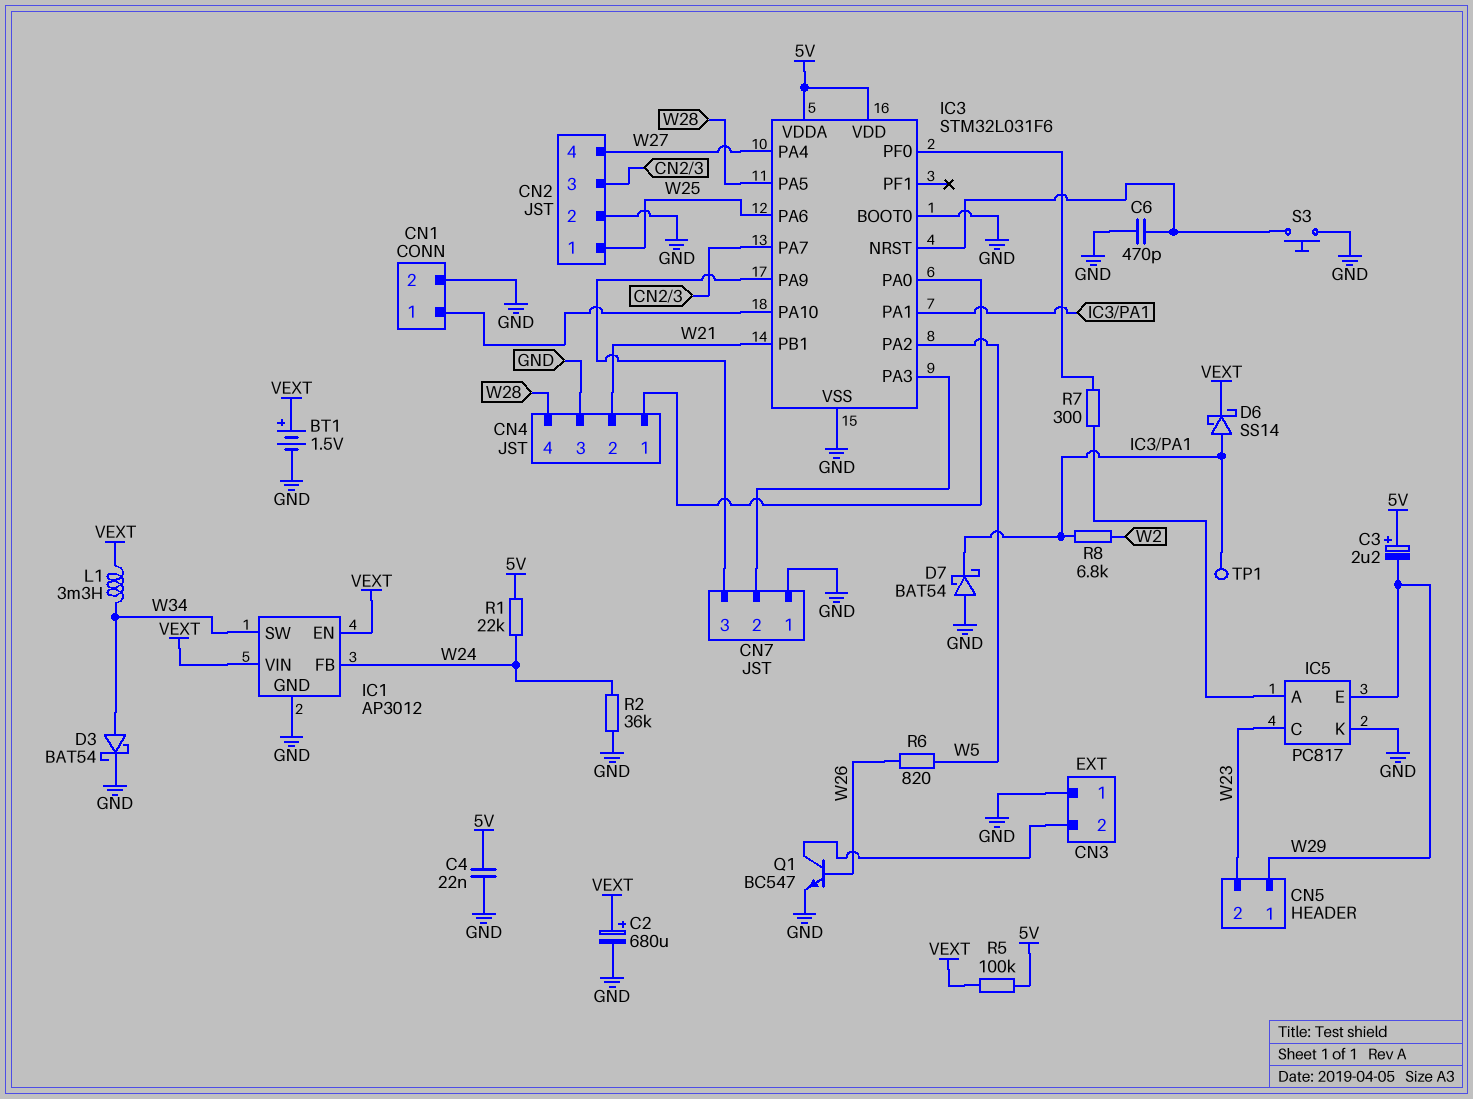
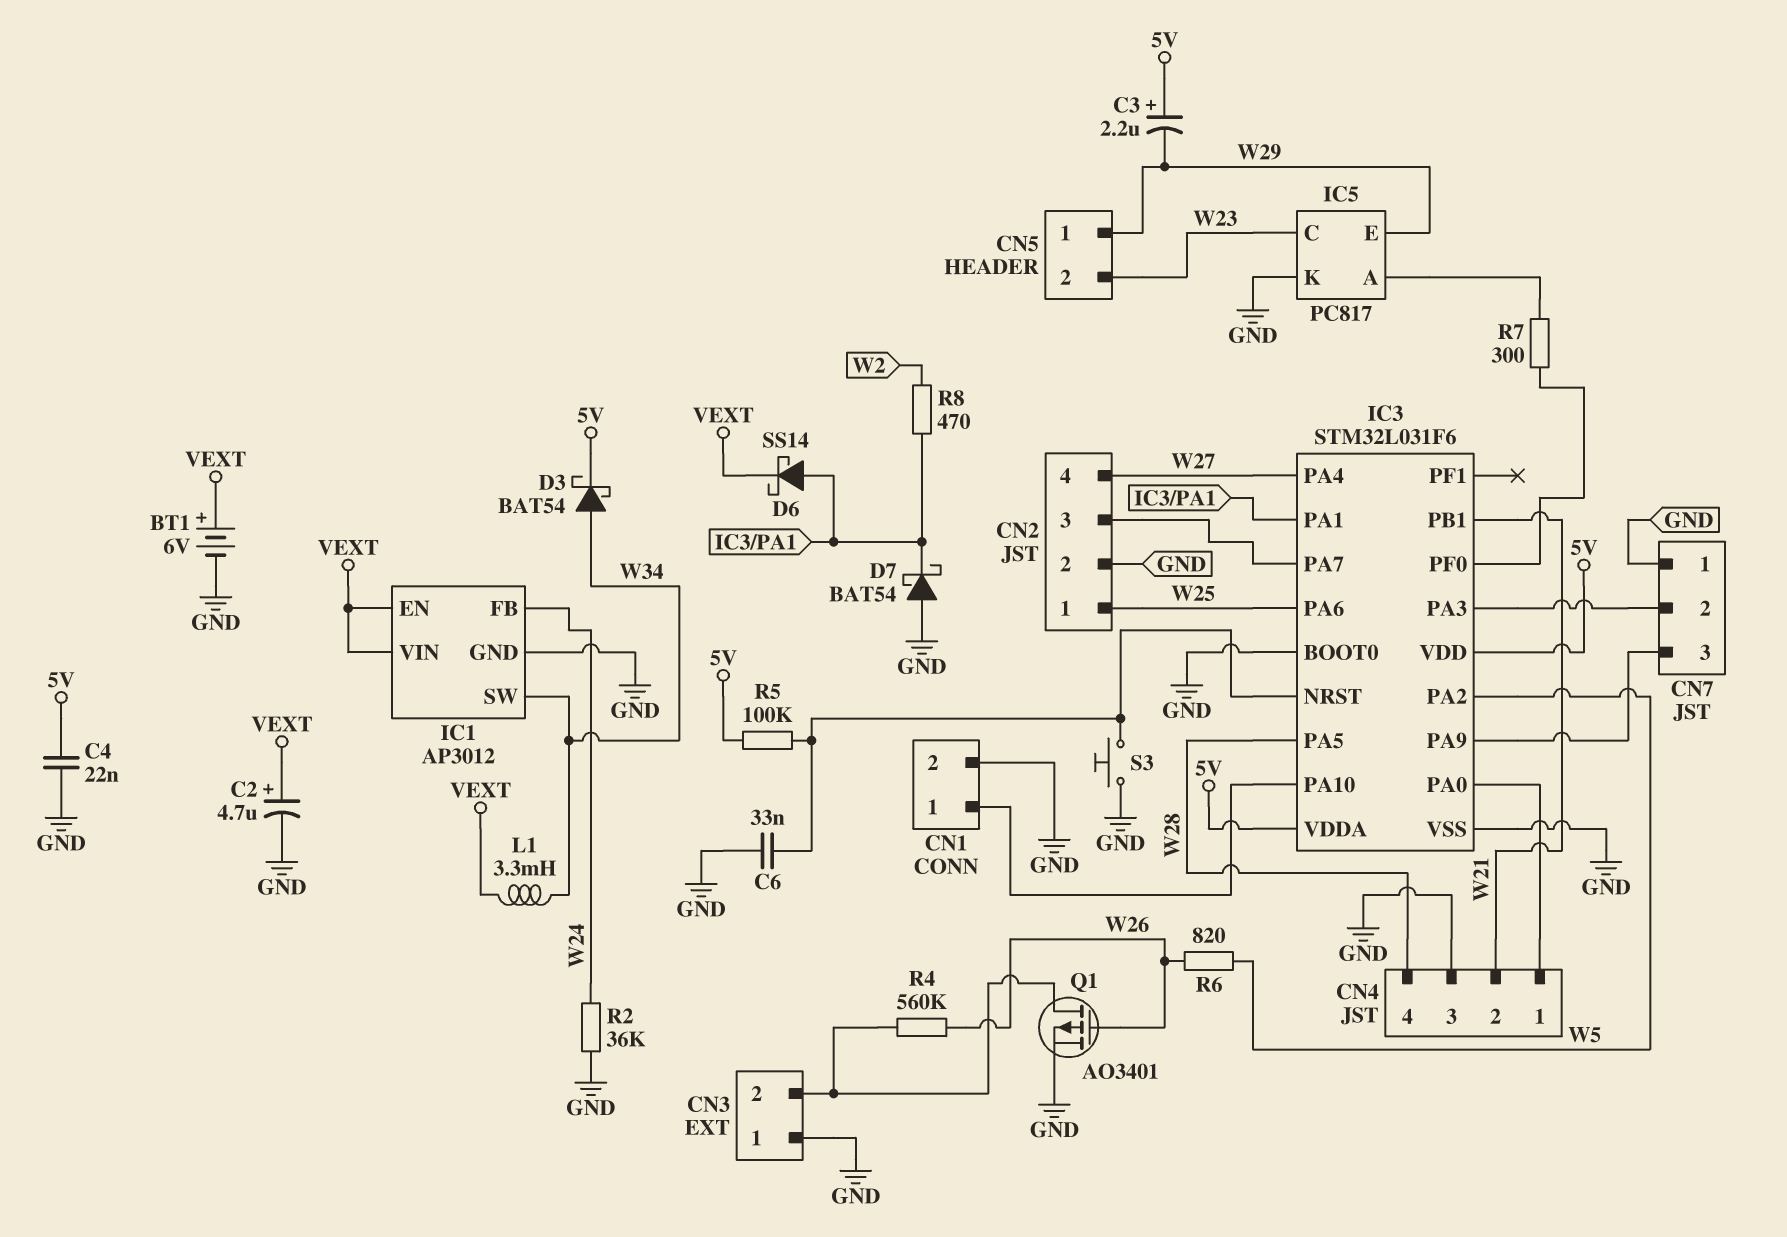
BT1: 1.5V (plus VEXT, minus GND) -> 6V (plus VEXT, minus GND)
C2: 680uF (plus VEXT, minus GND) -> 4.7uF (plus VEXT, minus GND)
C6: 470pF (GND, IC3/NRST) -> 33nF (GND, IC3/NRST)
D3: schottky BAT54 (A W34, K GND) -> schottky BAT54 (A W34, K 5V)
Q1: NPN BC547 (B W26, C CN3/2, E GND) -> PMOS AO3401 (G W26, D CN3/2, S GND)
R1: 22k (5V, W24) -> none
R4: none -> 560k (CN3/2, W26)
R5: 100k (5V, VEXT) -> 100k (5V, IC3/NRST)
R8: 6.8k (IC3/PA1, W2) -> 470 (IC3/PA1, W2)
TP1: test point (IC3/PA1) -> none

